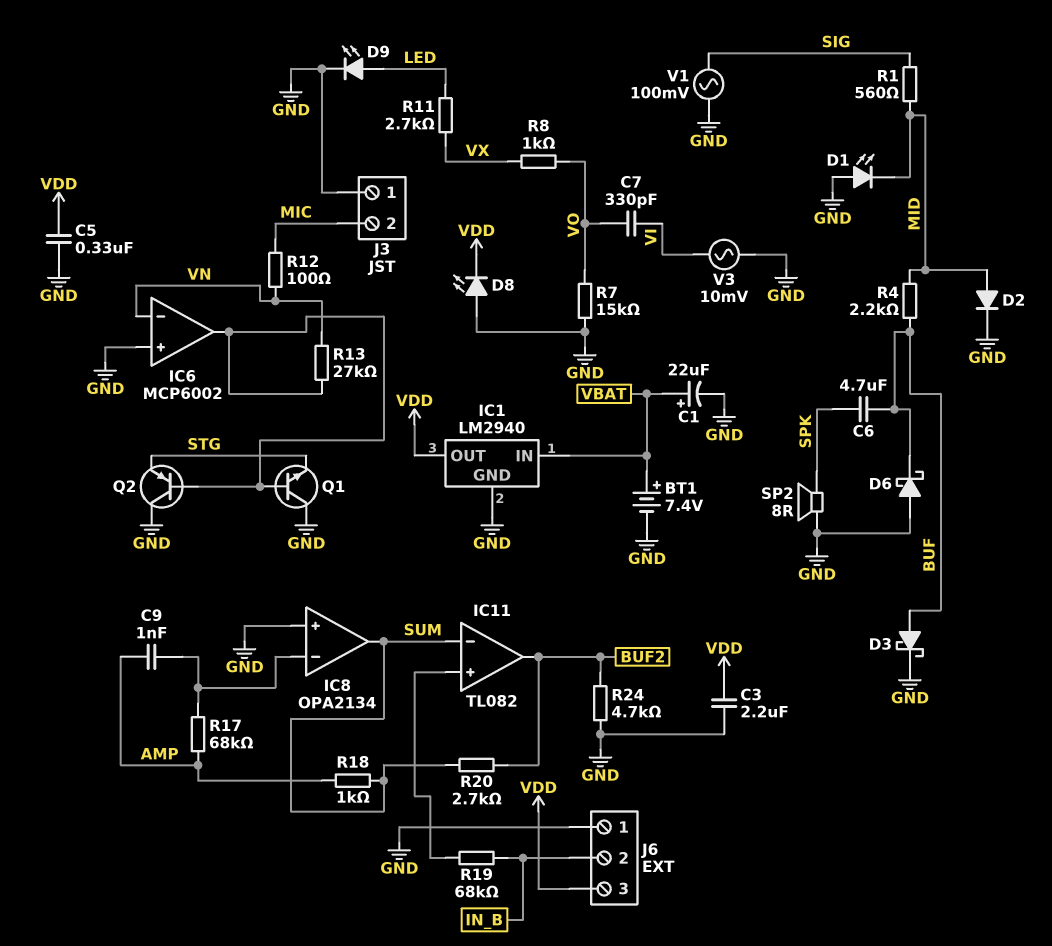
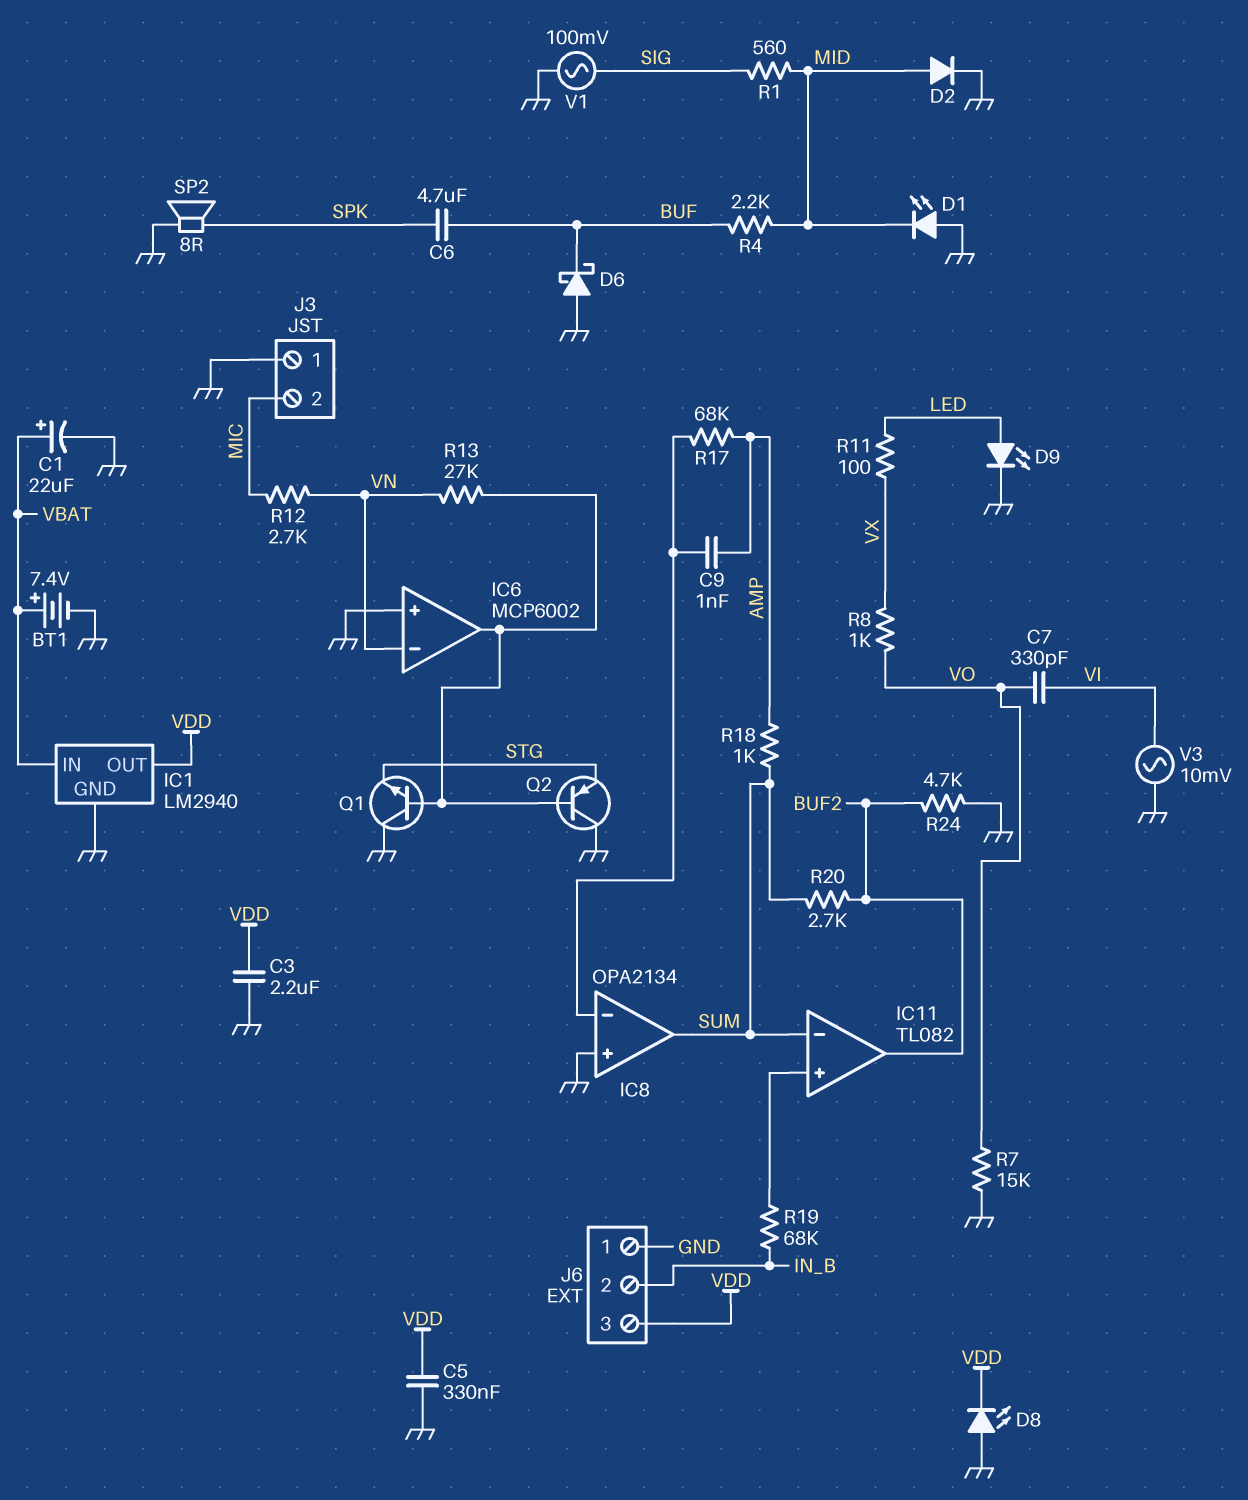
D3: schottky (A BUF, K GND) -> none
R11: 2.7k (LED, VX) -> 100 (LED, VX)
R12: 100 (MIC, VN) -> 2.7k (MIC, VN)

